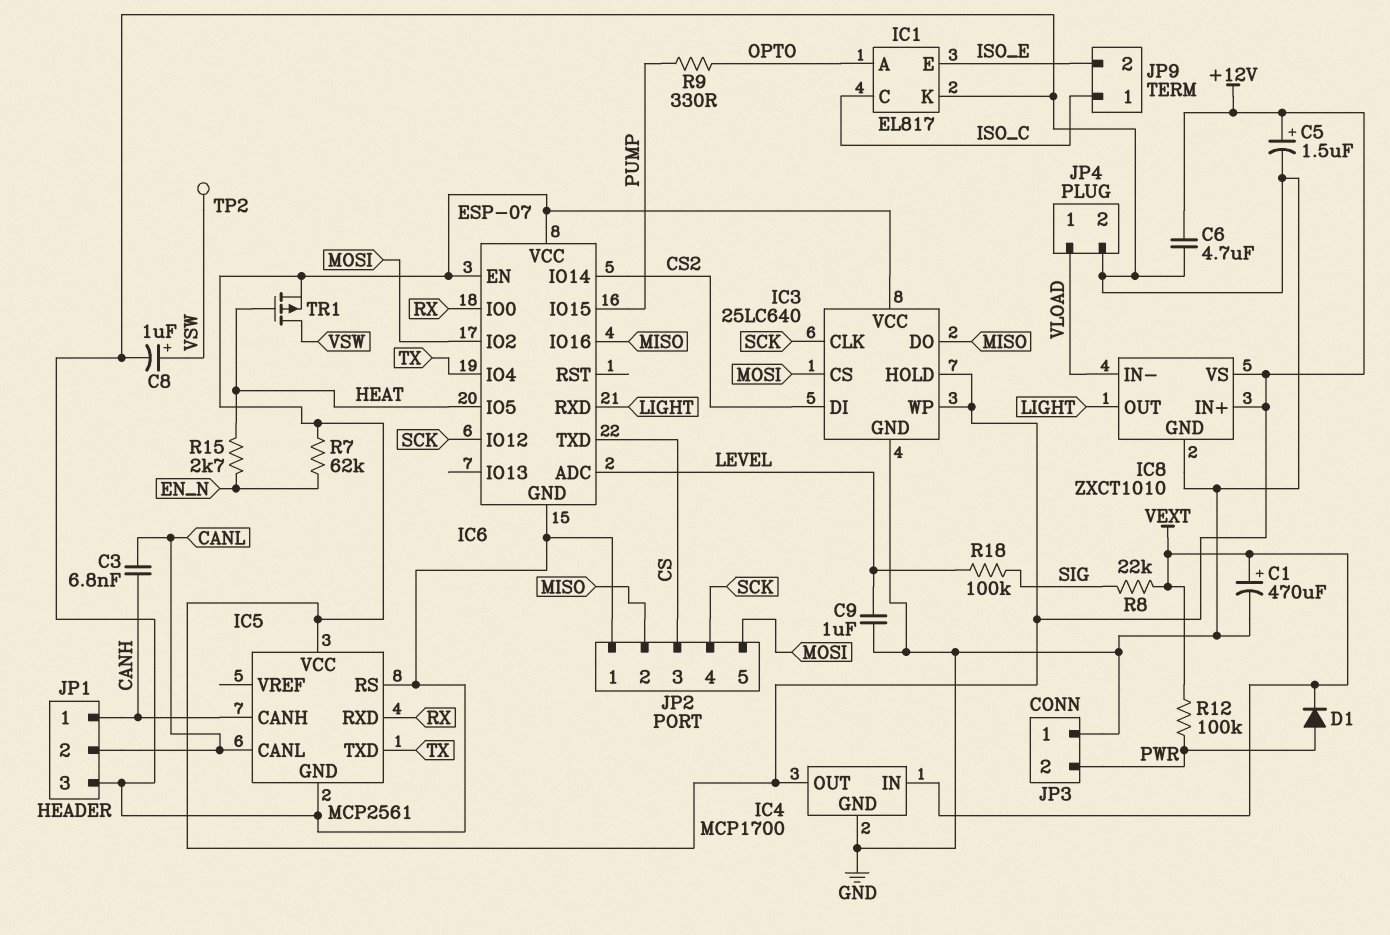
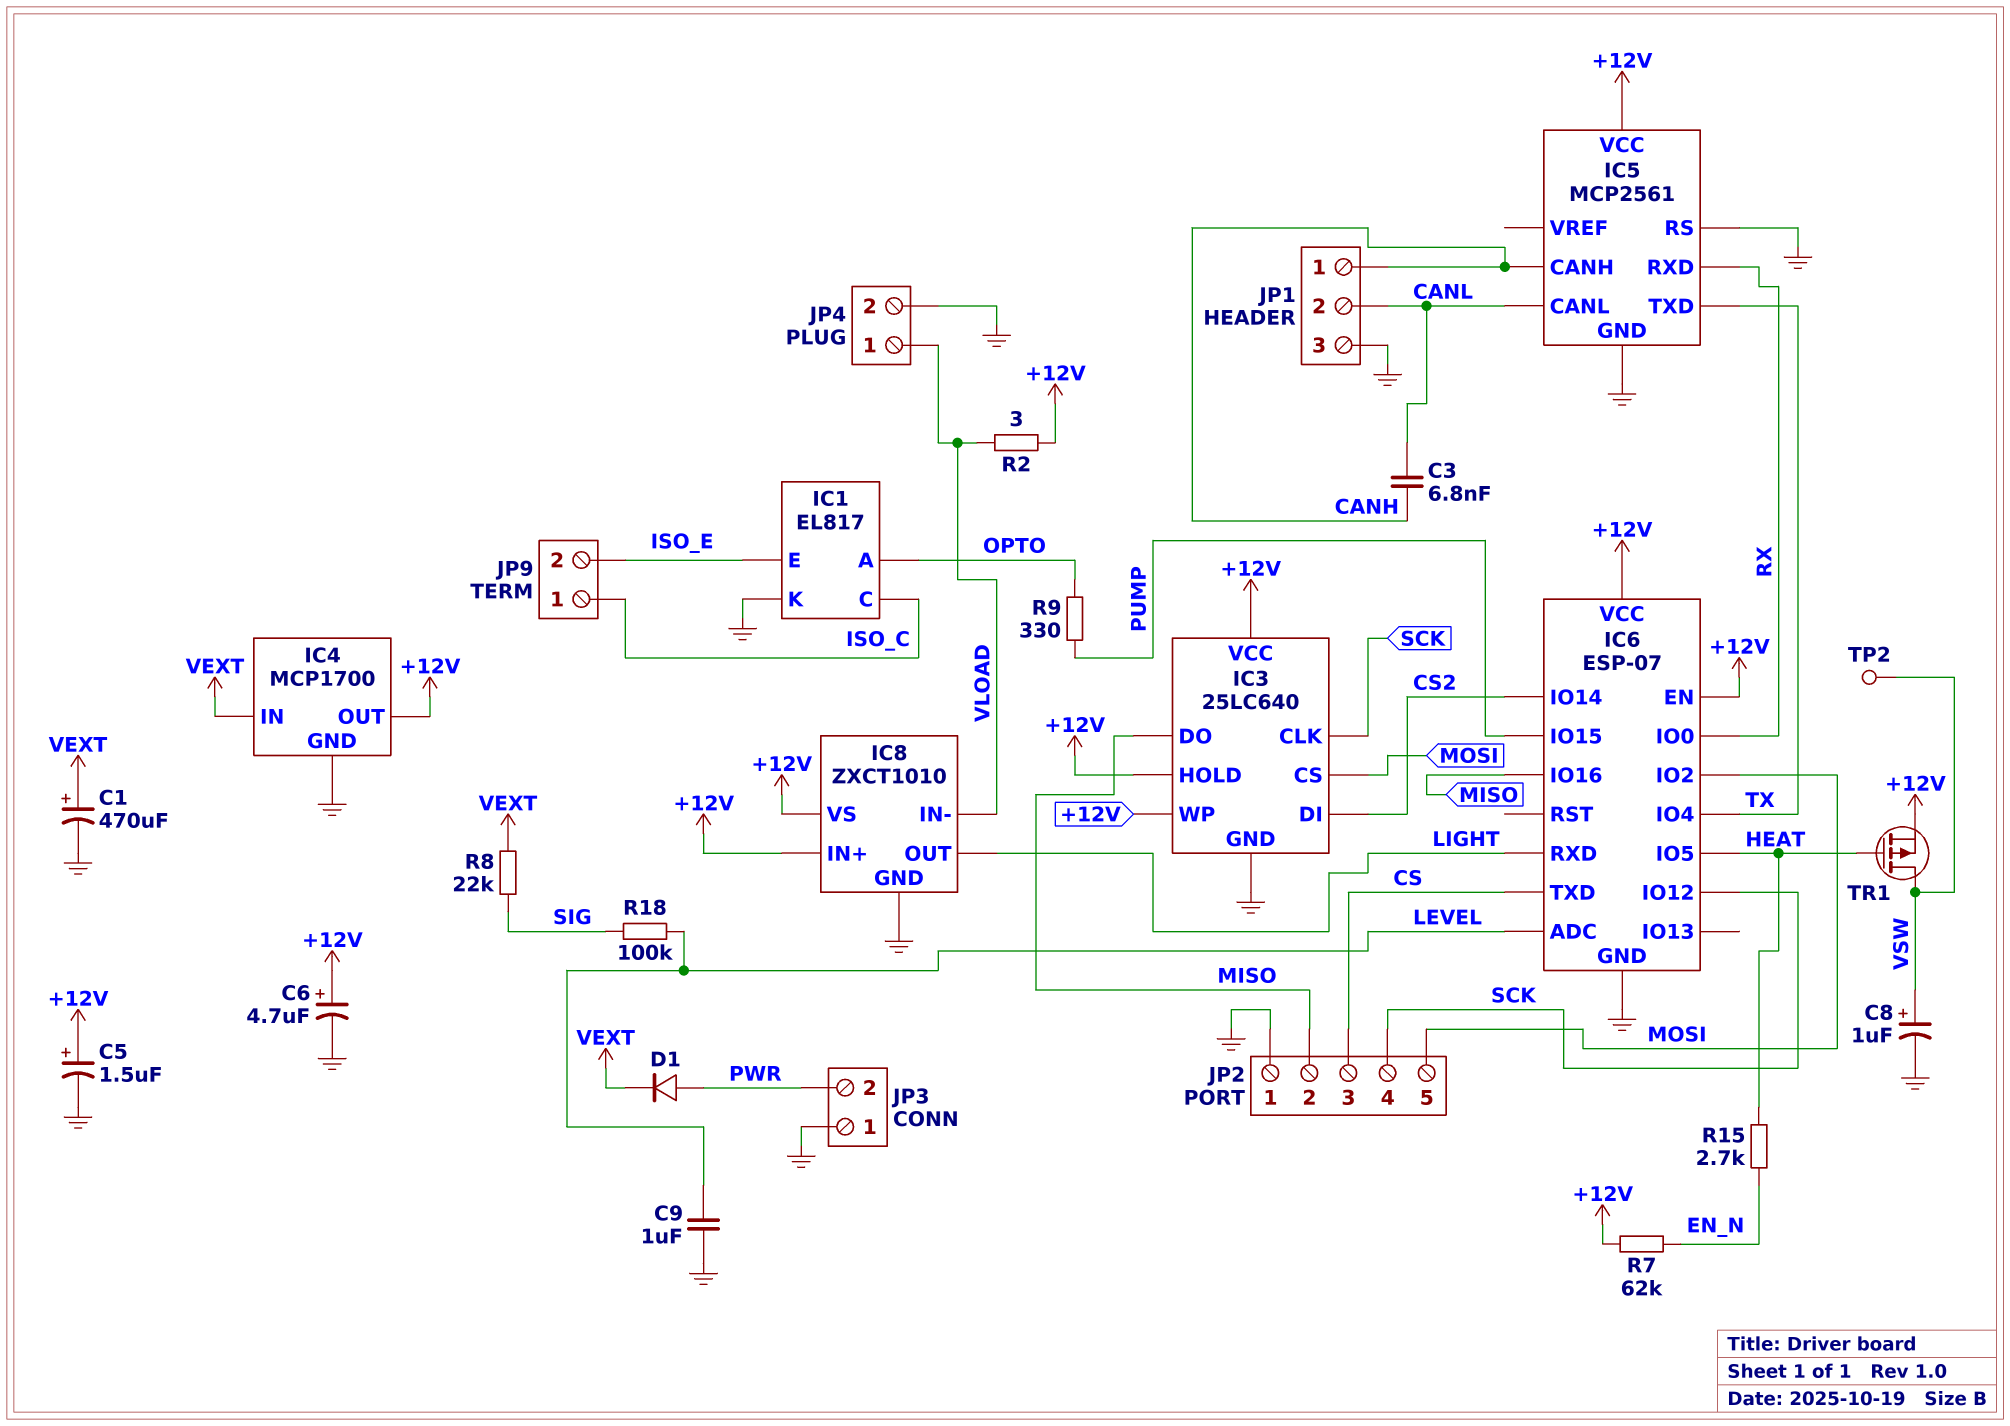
C6: 4.7uF (+12V, GND) -> 4.7uF (plus +12V, minus GND)
R2: none -> 3 (+12V, VLOAD)
R12: 100k (PWR, VEXT) -> none

